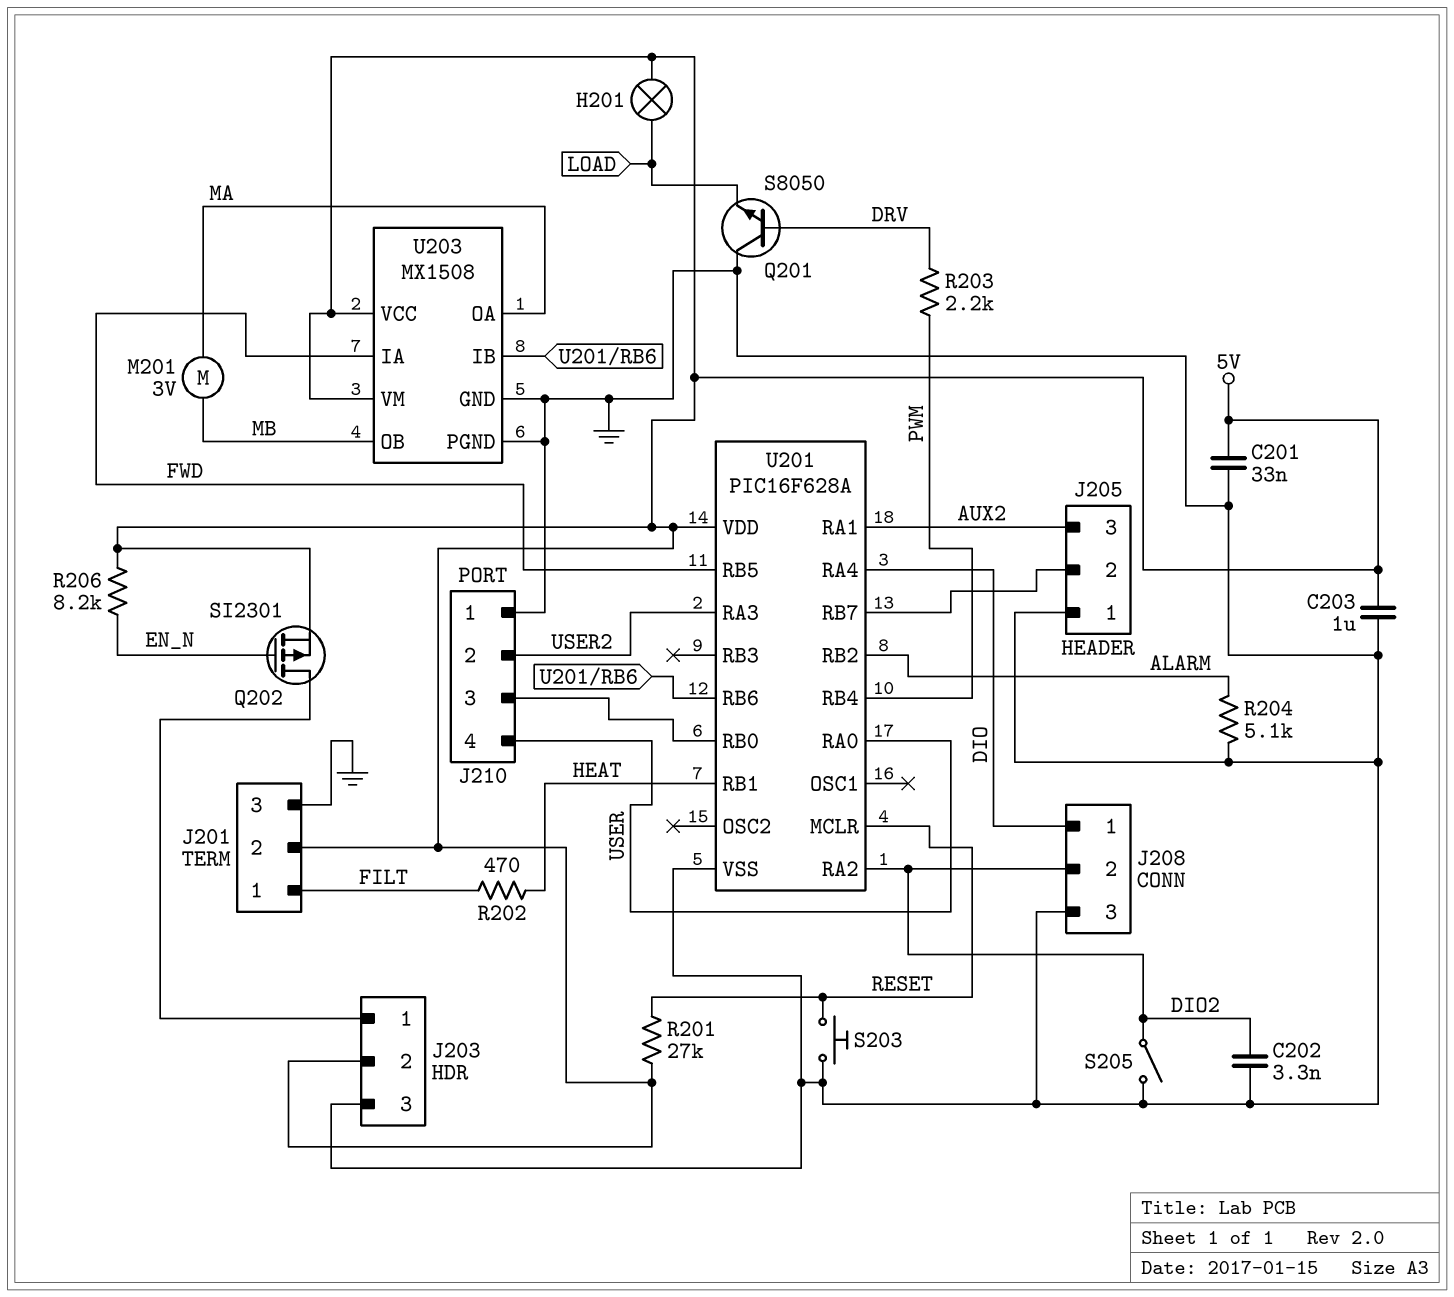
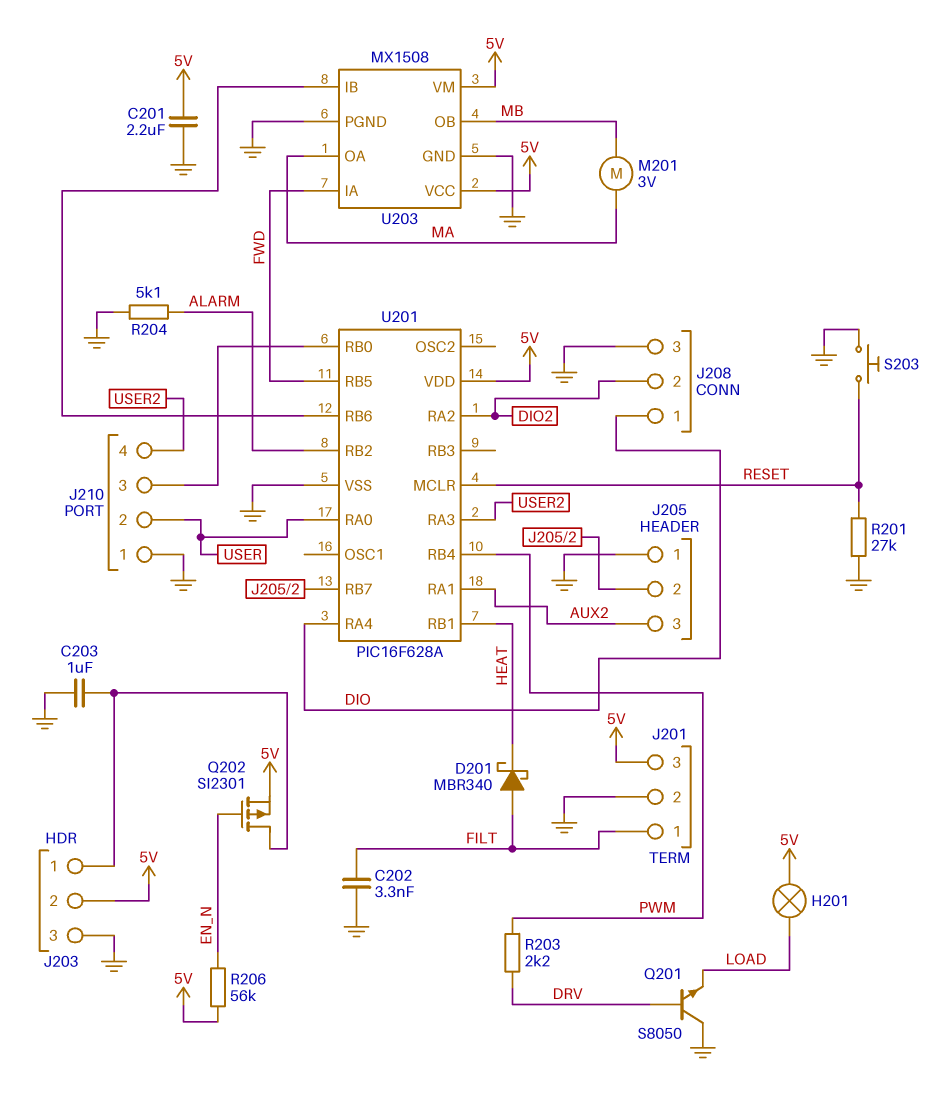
C201: 33nF (5V, GND) -> 2.2uF (5V, GND)
C202: 3.3nF (DIO2, GND) -> 3.3nF (FILT, GND)
C203: 1uF (5V, GND) -> 1uF (GND, J203/1)
D201: none -> schottky MBR340 (A FILT, K HEAT)
J201 pin 2: 5V -> GND
J201 pin 3: GND -> 5V
J210 pin 2: USER2 -> USER
J210 pin 4: USER -> USER2
R201: 27k (5V, RESET) -> 27k (GND, RESET)
R202: 470 (FILT, HEAT) -> none
R206: 8.2k (5V, EN_N) -> 56k (5V, EN_N)
S205: switch (DIO2, GND) -> none

